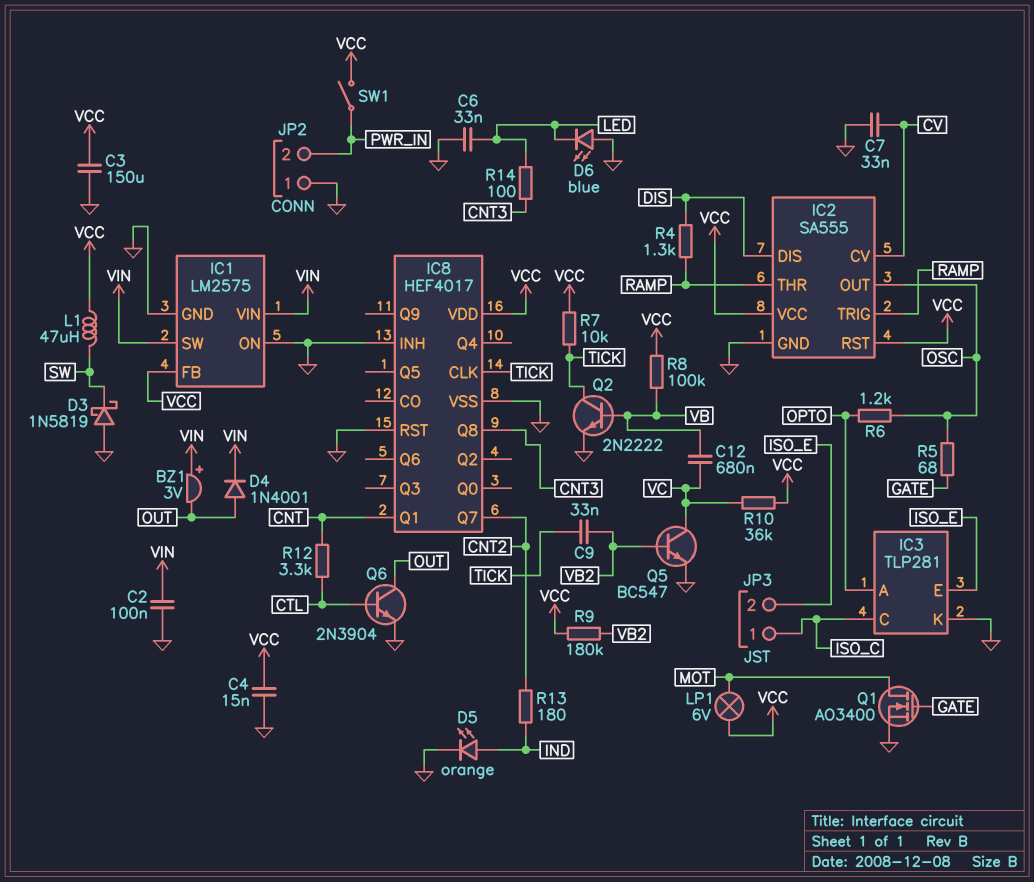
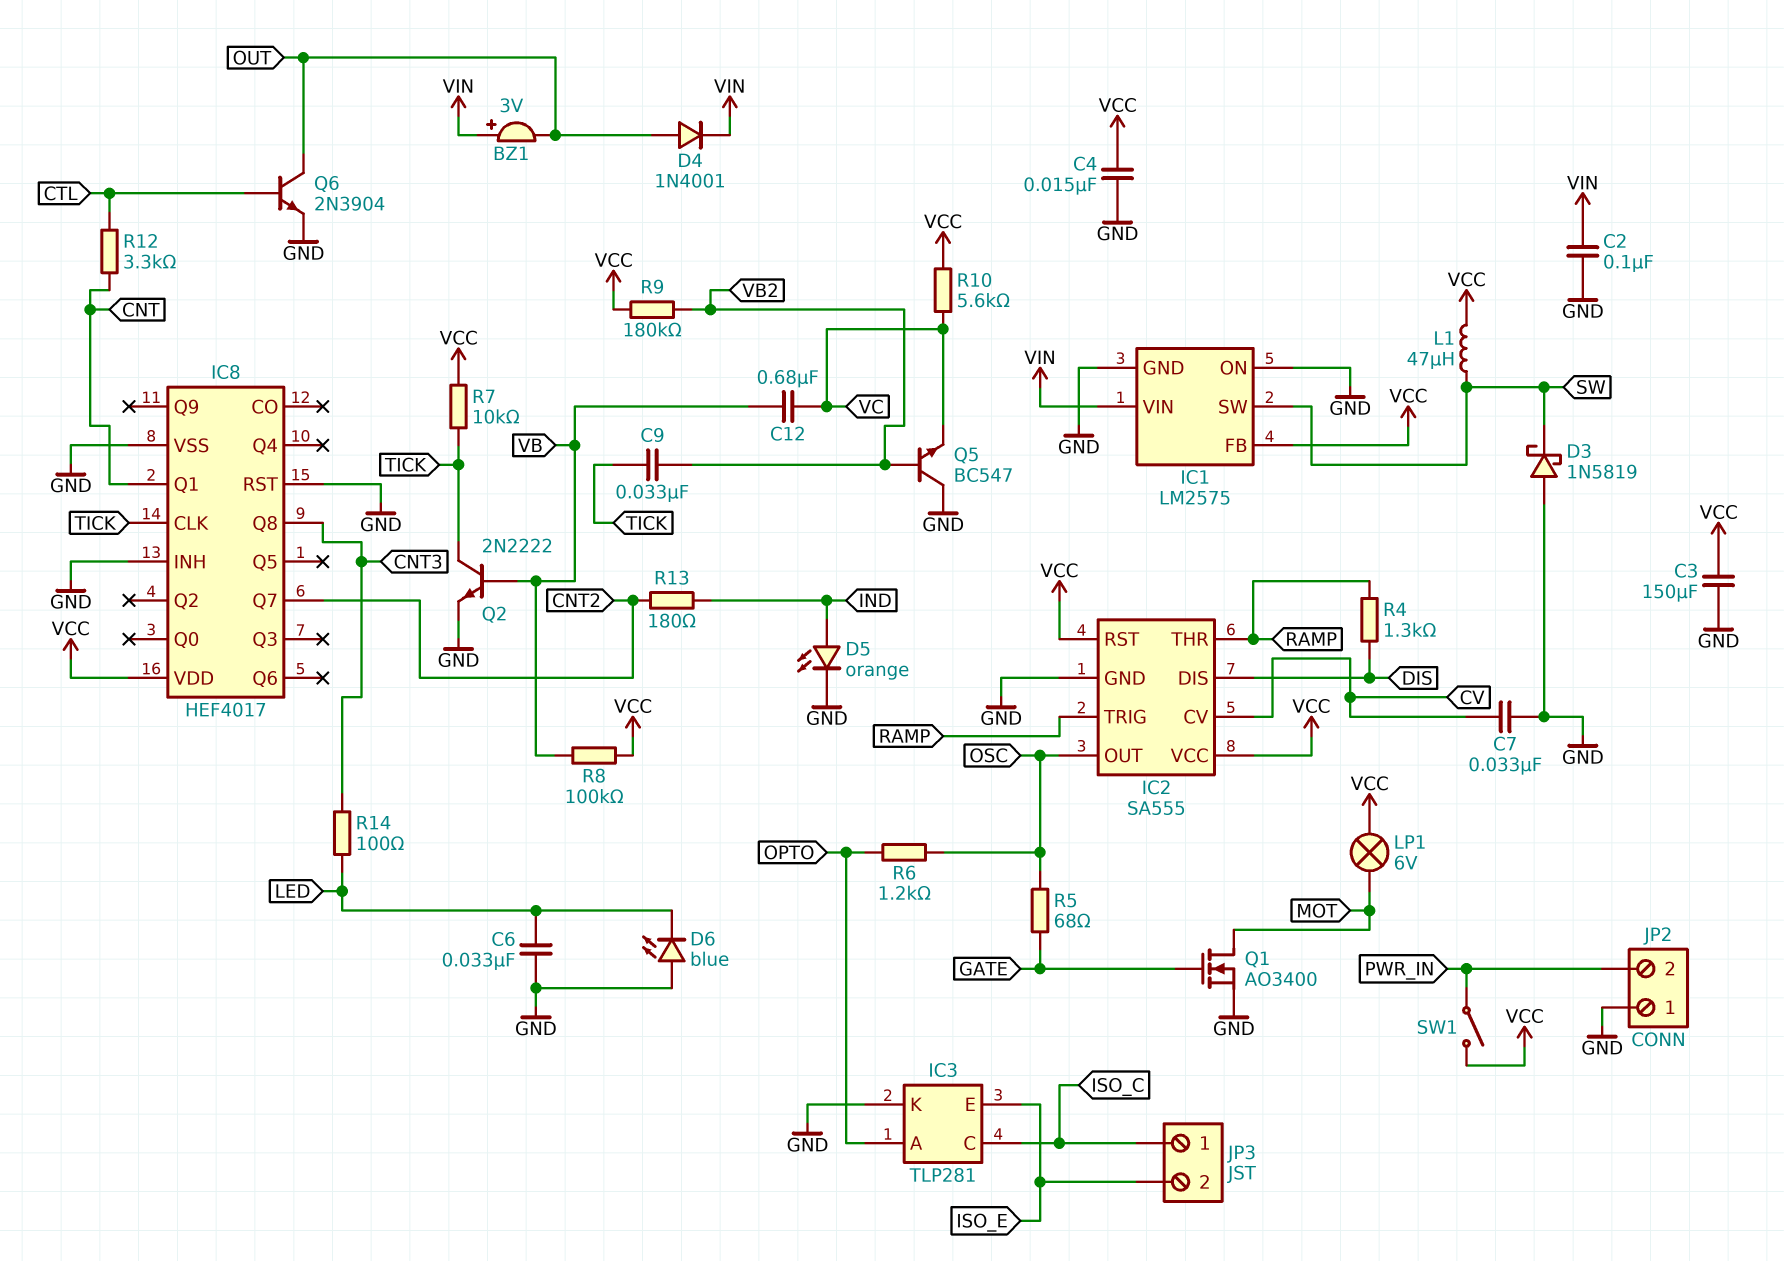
IC1 pin SW: VIN -> SW
Q5: NPN BC547 (B VB2, C VC, E GND) -> NPN BC547 (B VB2, C GND, E VC)
R10: 36k (VC, VCC) -> 5.6k (VC, VCC)

